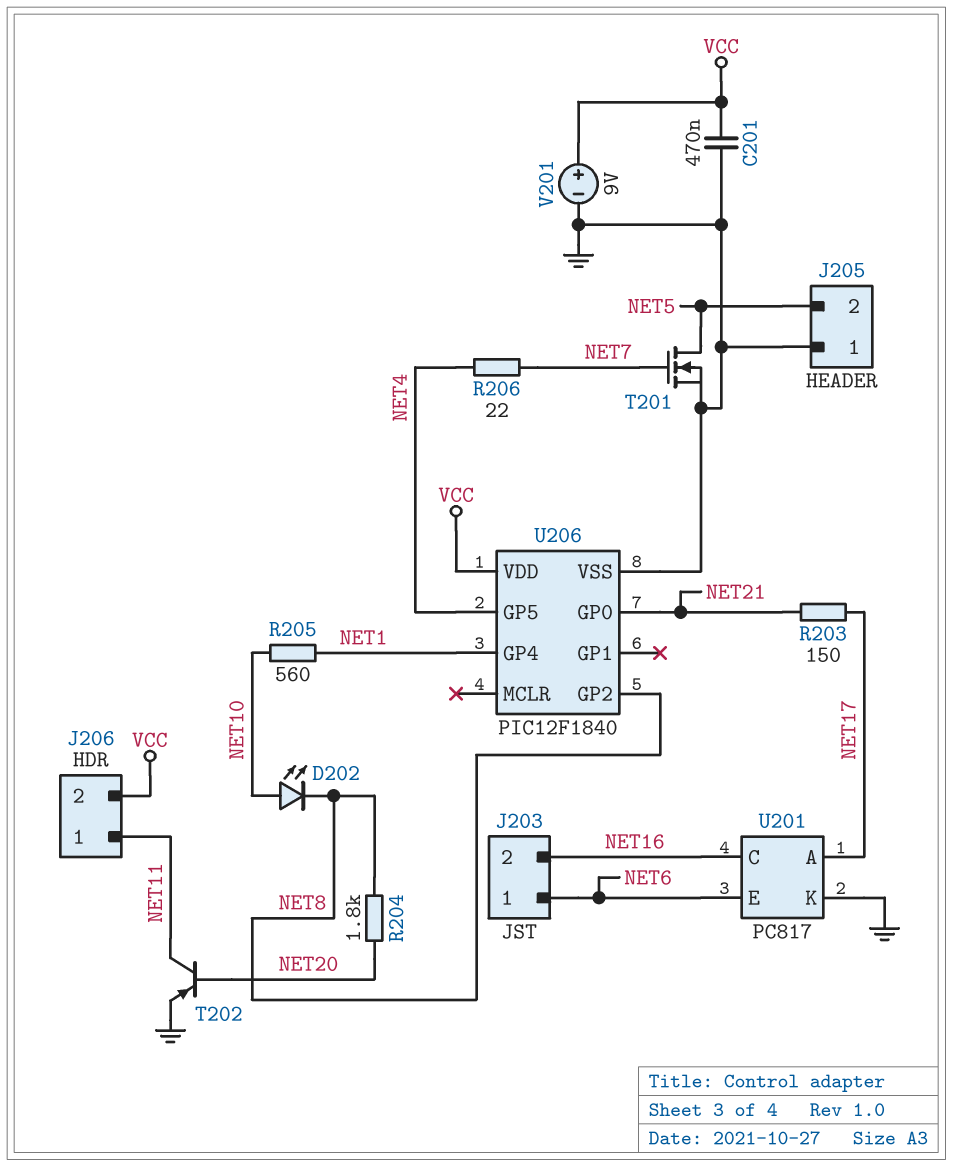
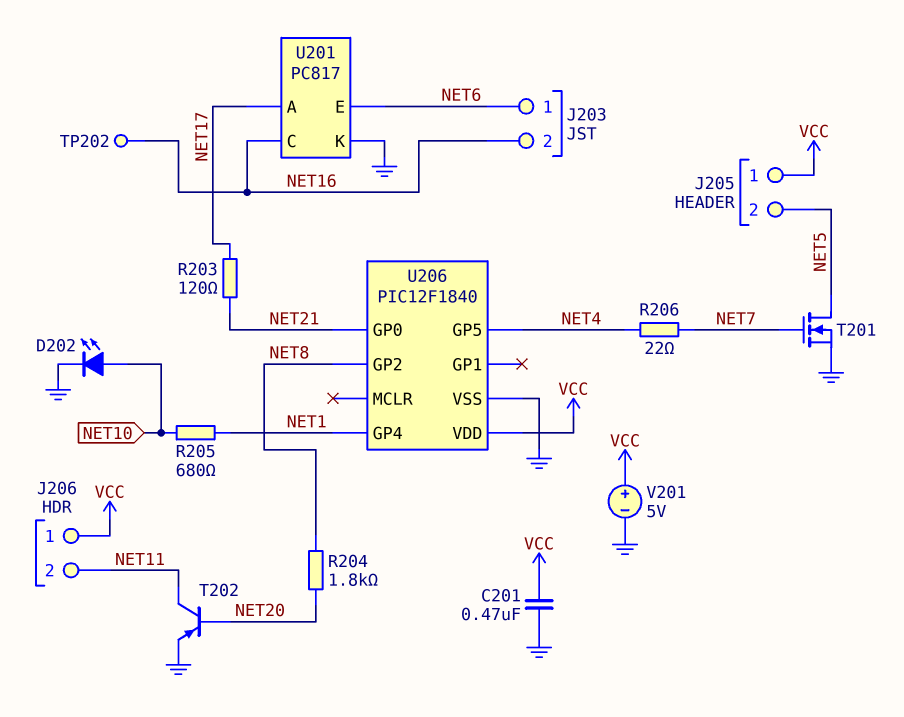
D202: LED (A NET10, K NET8) -> LED (A NET10, K GND)
J205 pin 1: GND -> VCC
J206 pin 1: NET11 -> VCC
J206 pin 2: VCC -> NET11
R203: 150 (NET17, NET21) -> 120 (NET17, NET21)
R205: 560 (NET1, NET10) -> 680 (NET1, NET10)
TP202: none -> test point (NET16)
V201: 9V (plus VCC, minus GND) -> 5V (plus VCC, minus GND)

